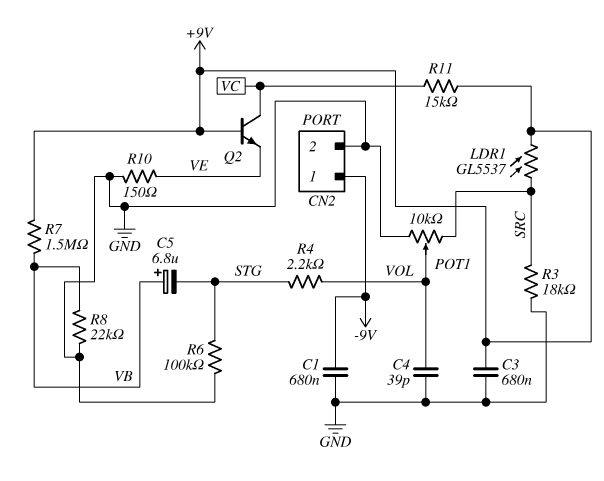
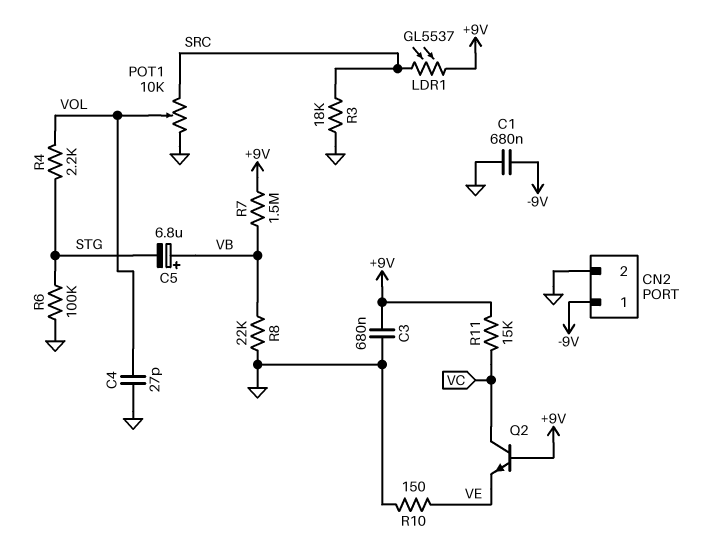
C4: 39pF (GND, VOL) -> 27pF (GND, VOL)

